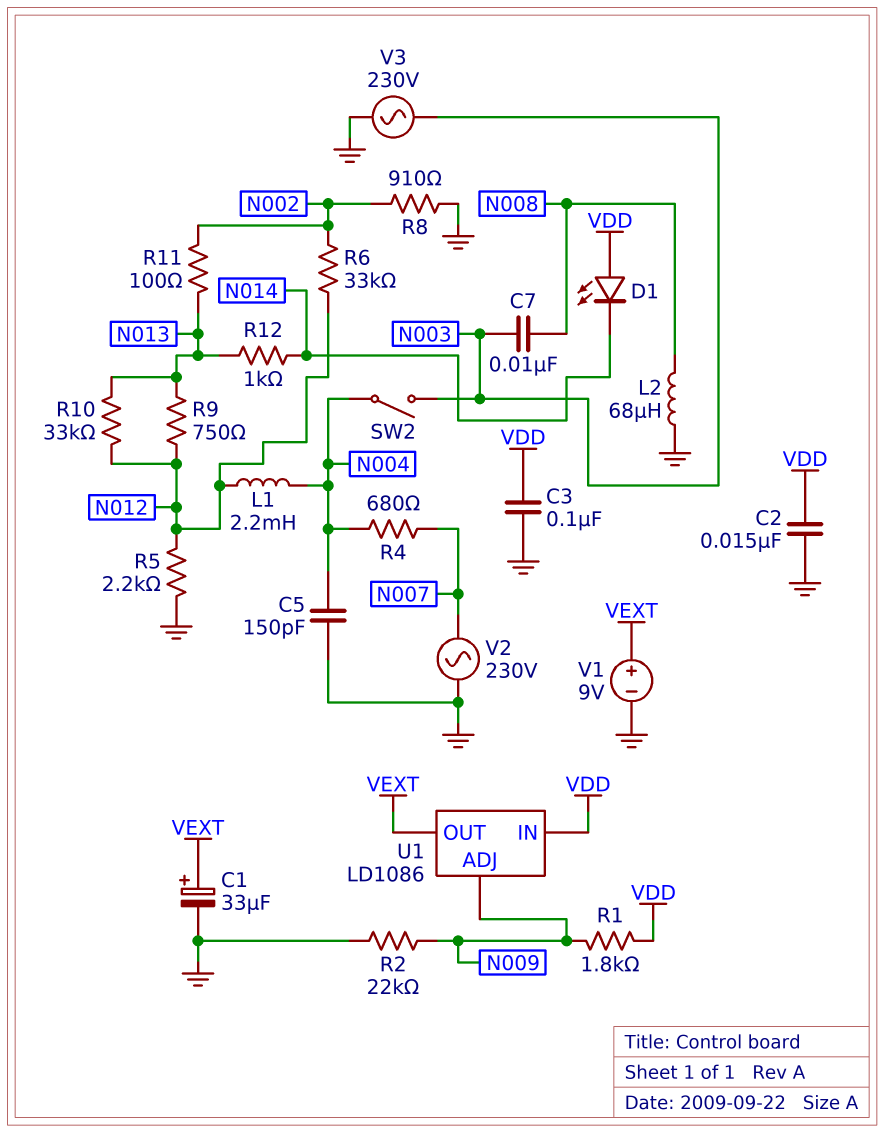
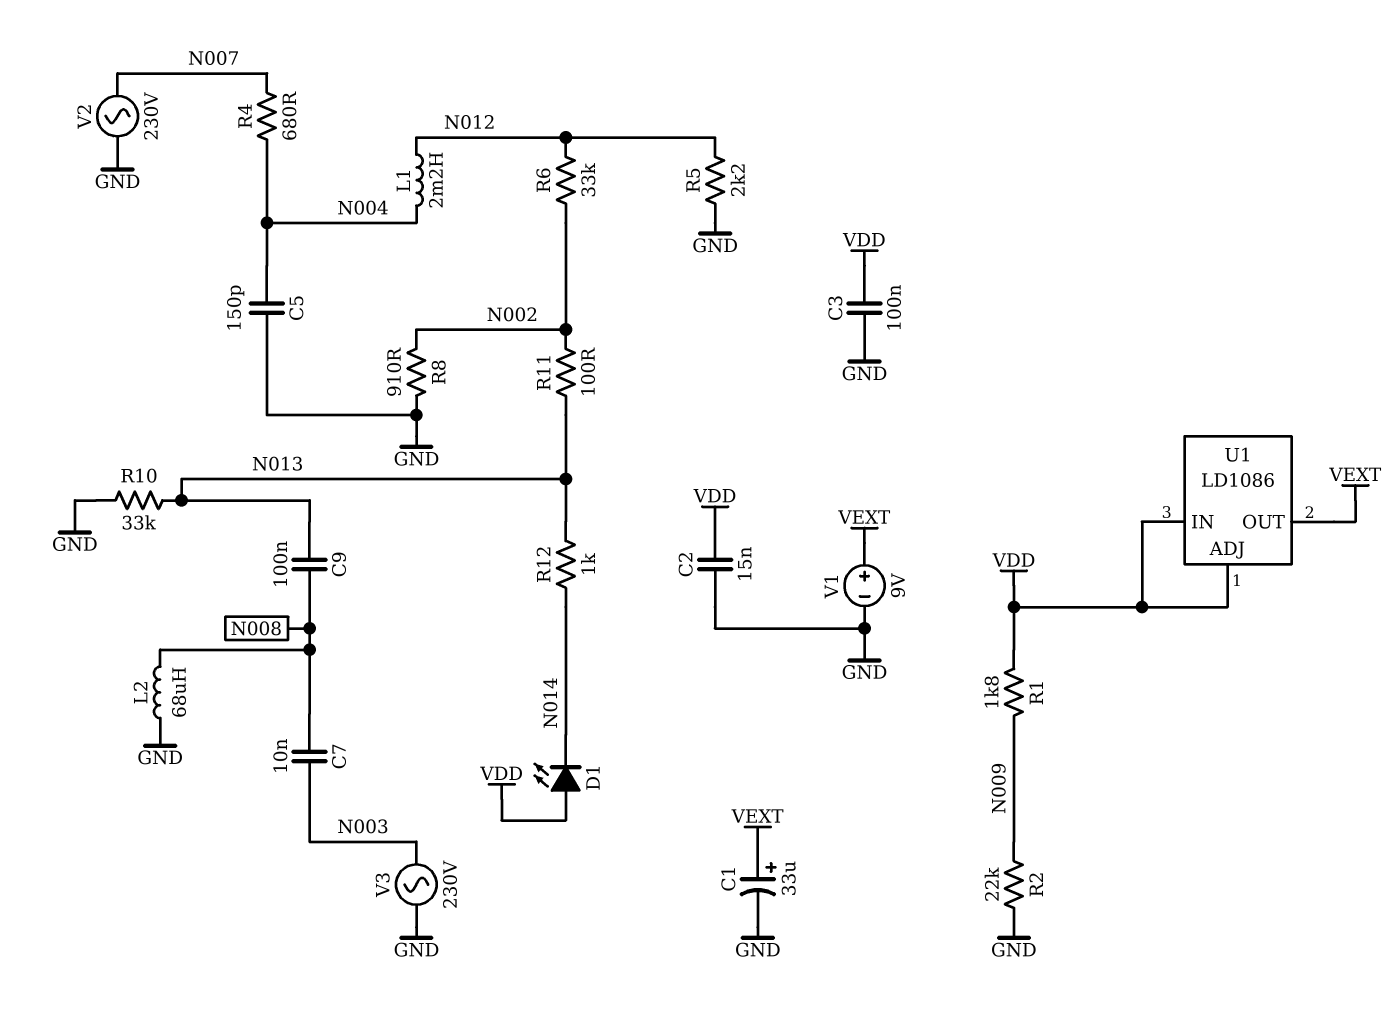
C9: none -> 100nF (N008, N013)
R9: 750 (N012, N013) -> none
R10: 33k (N012, N013) -> 33k (GND, N013)
SW2: switch (N003, N004) -> none
U1 pin ADJ: N009 -> VDD

